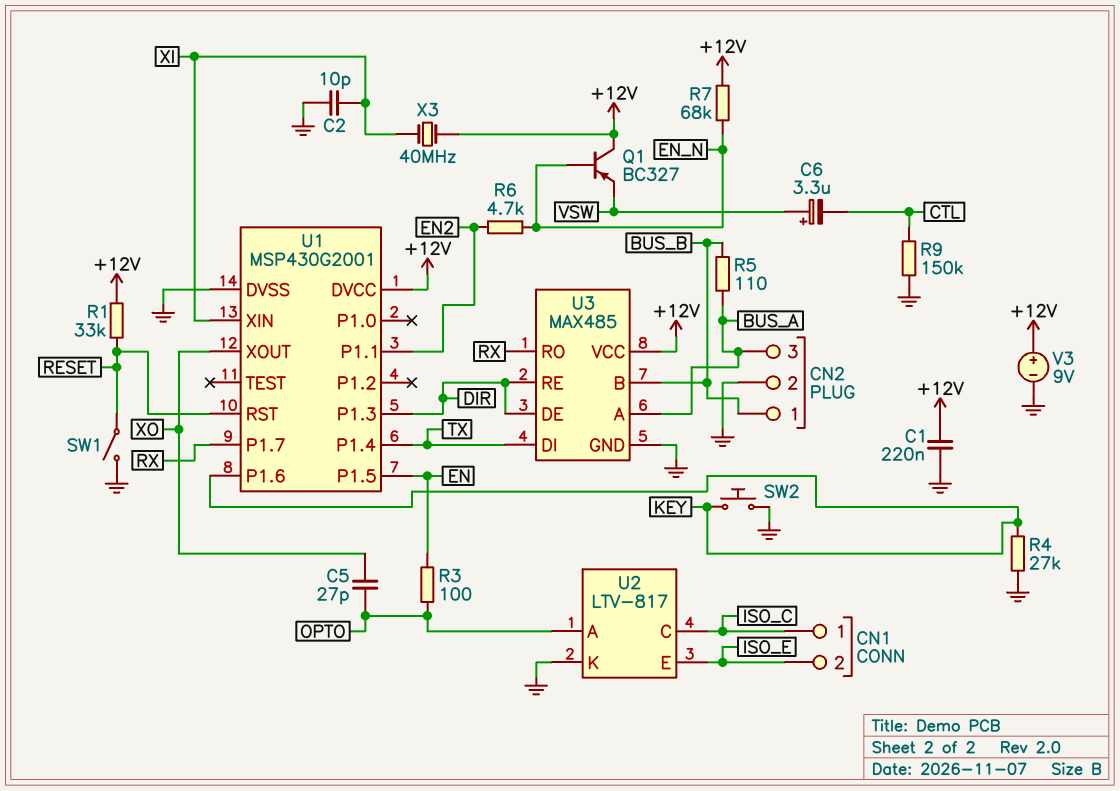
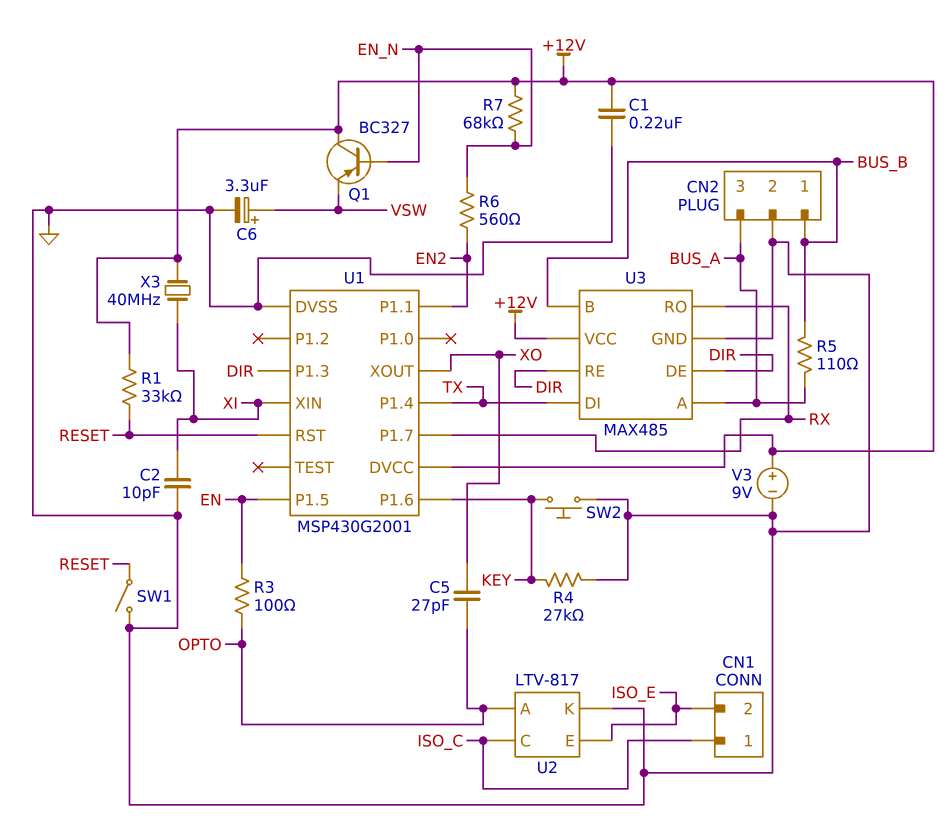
C6: 3.3uF (plus VSW, minus CTL) -> 3.3uF (plus VSW, minus GND)
R6: 4.7k (EN2, EN_N) -> 560 (EN2, EN_N)
R9: 150k (CTL, GND) -> none

